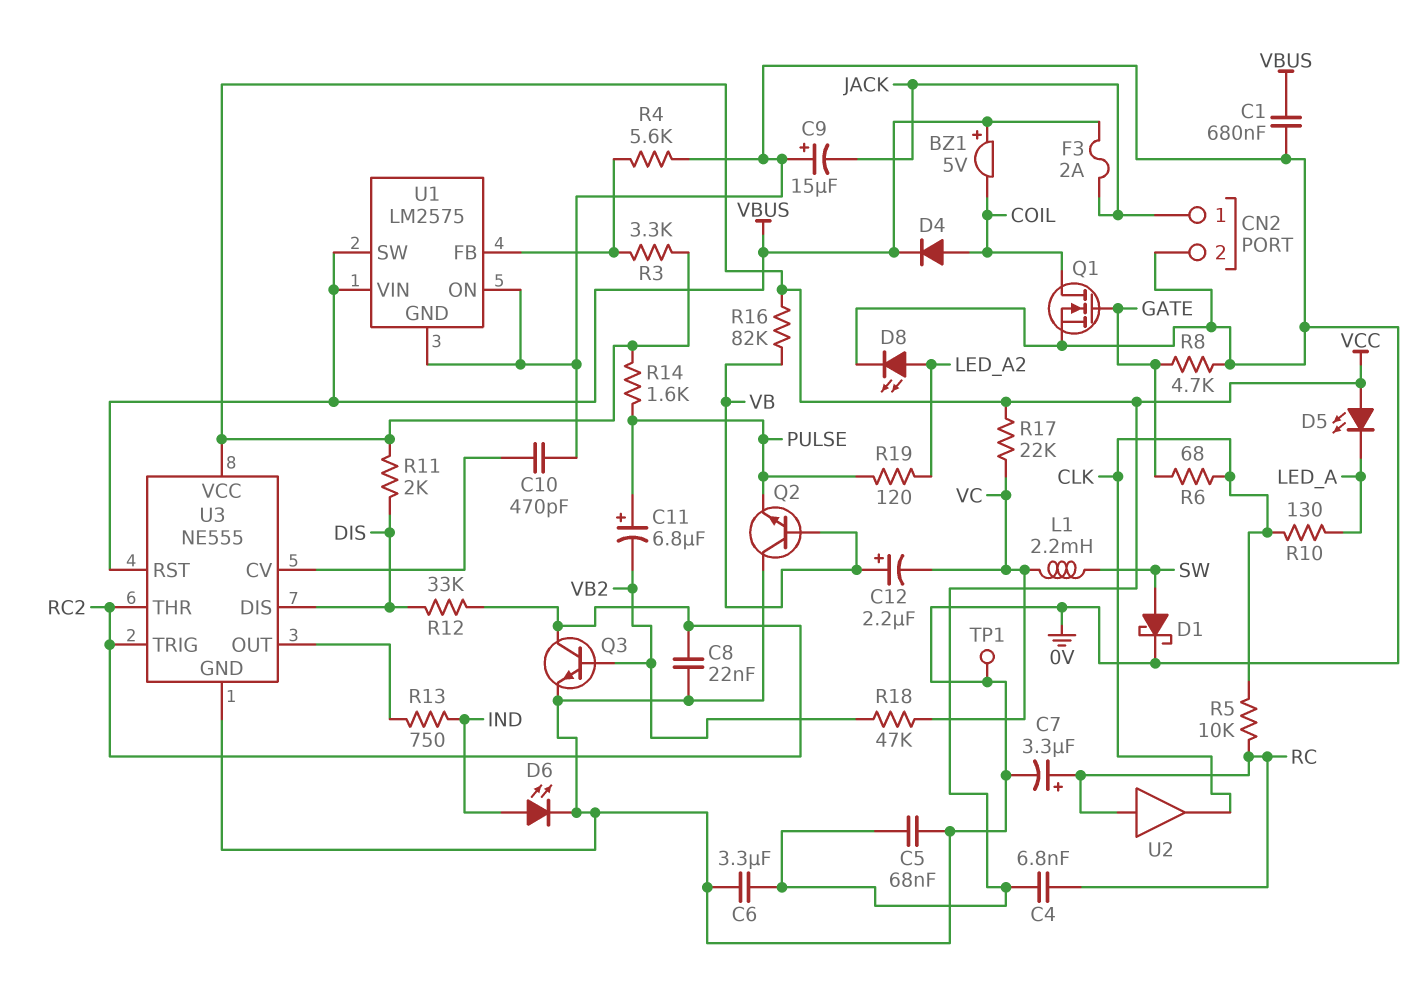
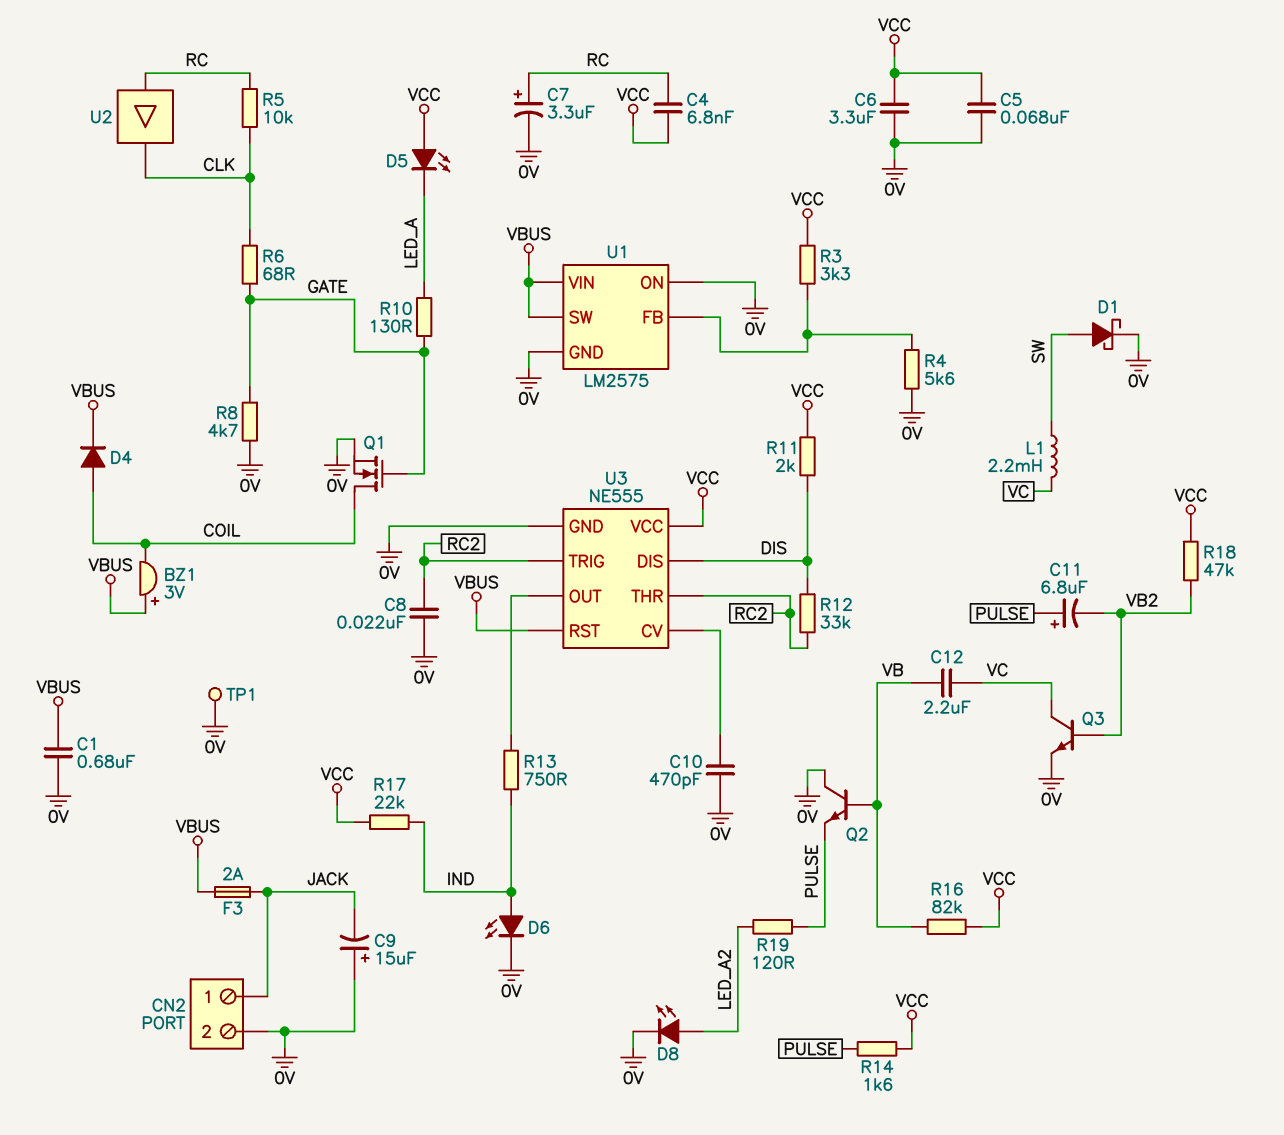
BZ1: buzzer 5V (plus VBUS, minus COIL) -> buzzer 3V (plus VBUS, minus COIL)
C12: 2.2uF (plus VB, minus VC) -> 2.2uF (VB, VC)
Q3: NPN (B VB2, C RC2, E 0V) -> NPN (B VB2, C VC, E 0V)
R10: 130 (CLK, LED_A) -> 130 (GATE, LED_A)
R17: 22k (VC, VCC) -> 22k (IND, VCC)
R18: 47k (VB2, VC) -> 47k (VB2, VCC)

